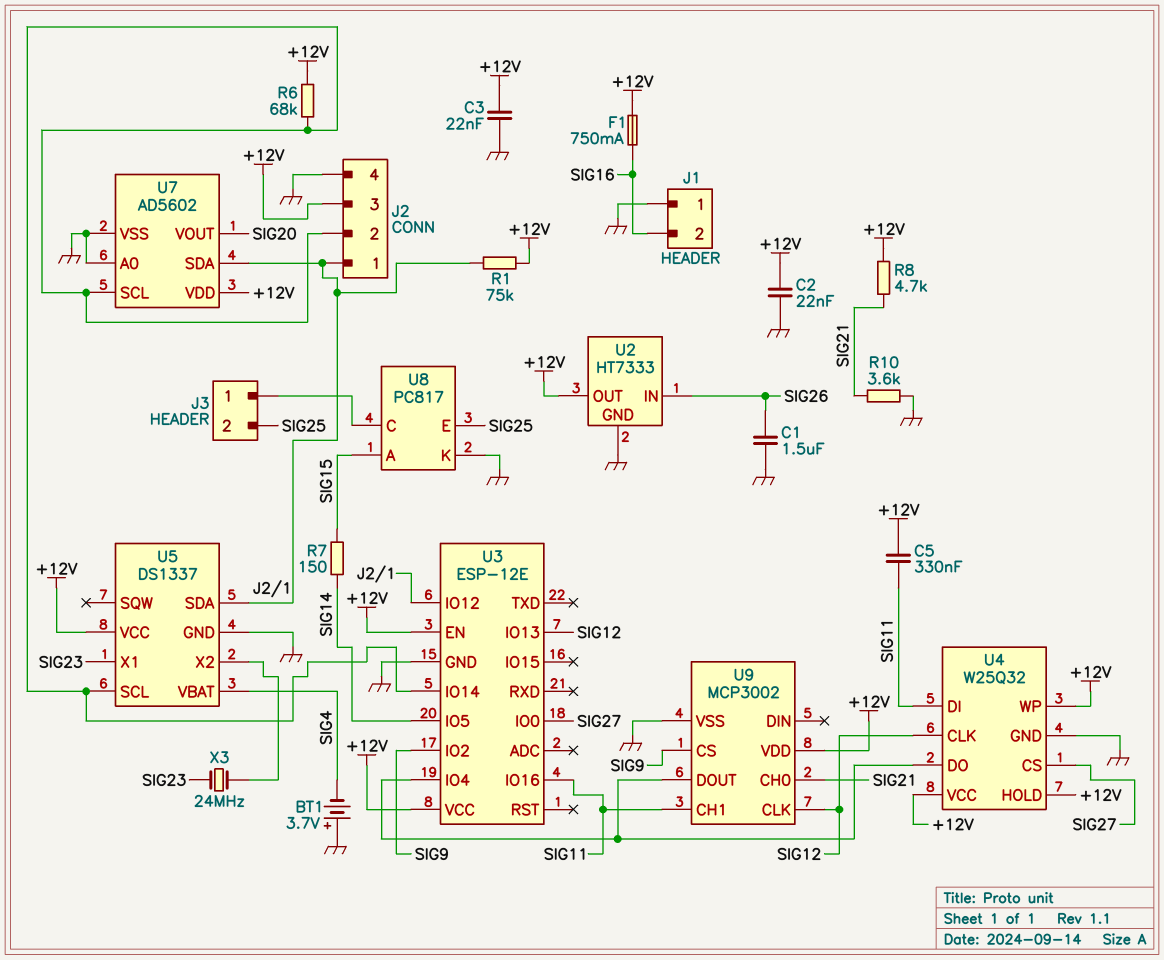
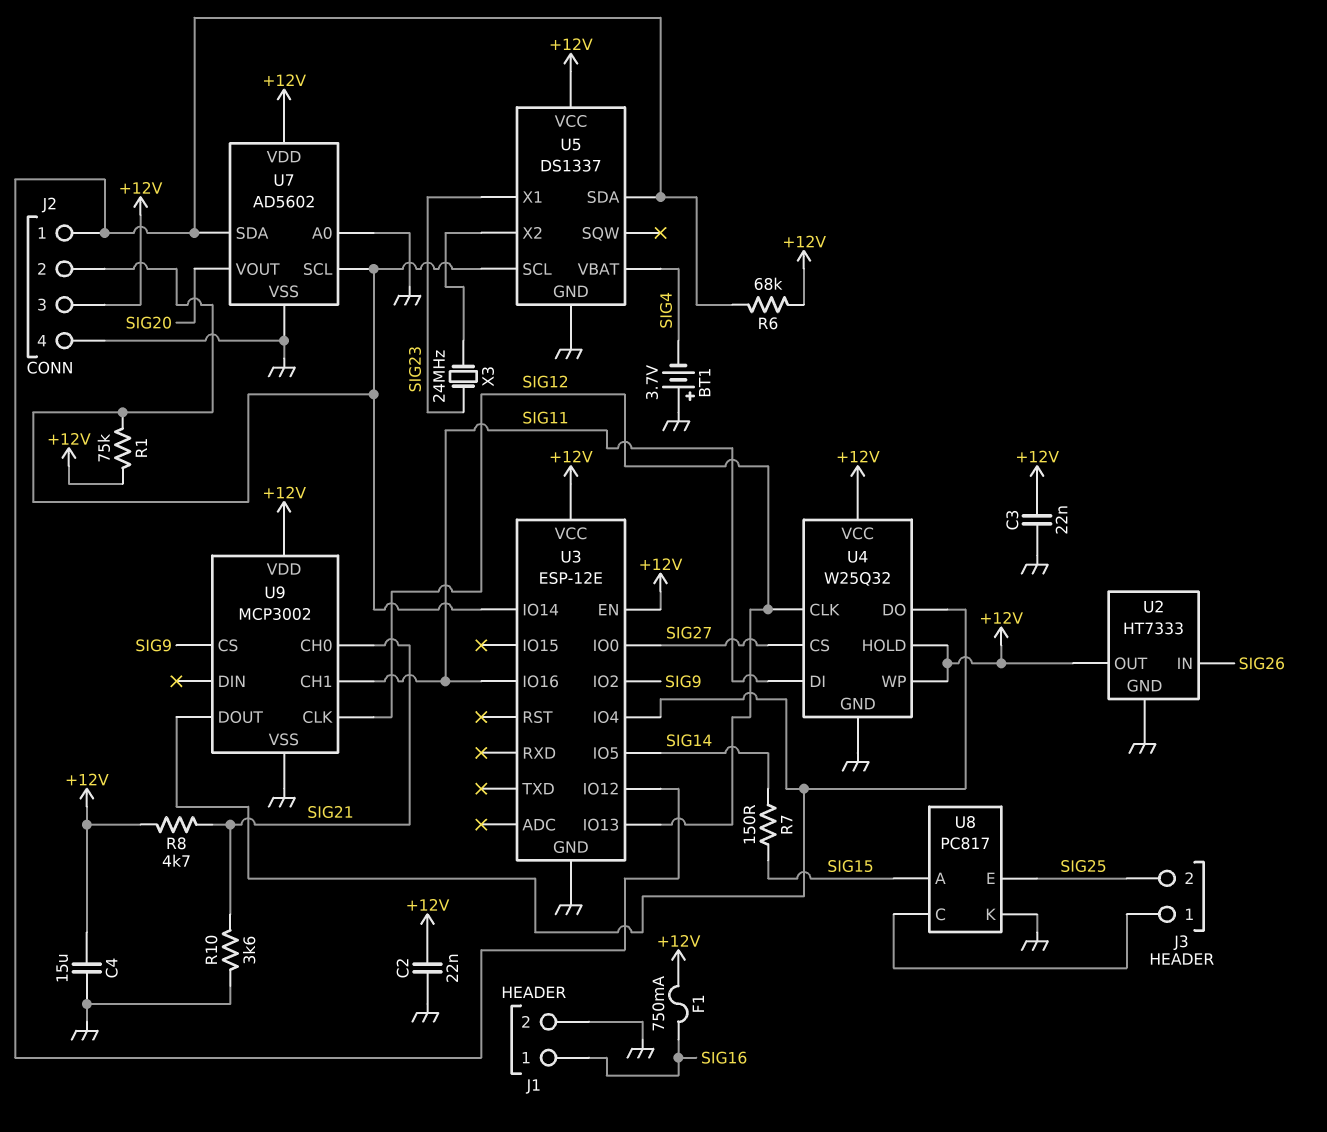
C1: 1.5uF (GND, SIG26) -> none
C4: none -> 15uF (+12V, GND)
C5: 330nF (+12V, SIG11) -> none
J1 pin 1: GND -> SIG16
J1 pin 2: SIG16 -> GND
R1: 75k (+12V, J2/1) -> 75k (+12V, J2/2)
R6: 68k (+12V, J2/2) -> 68k (+12V, J2/1)

